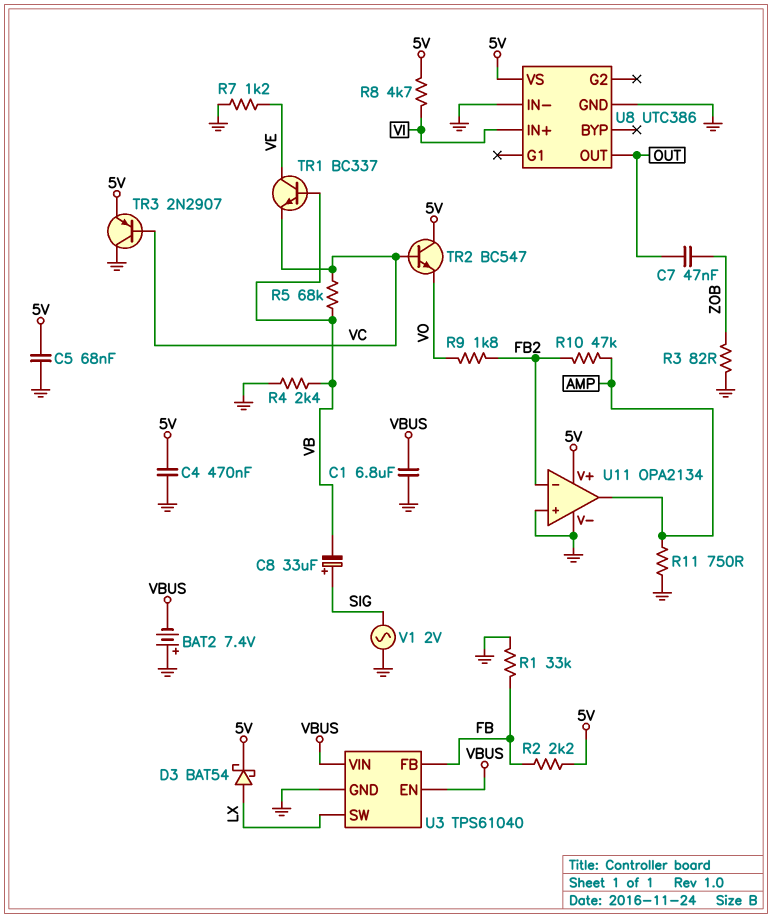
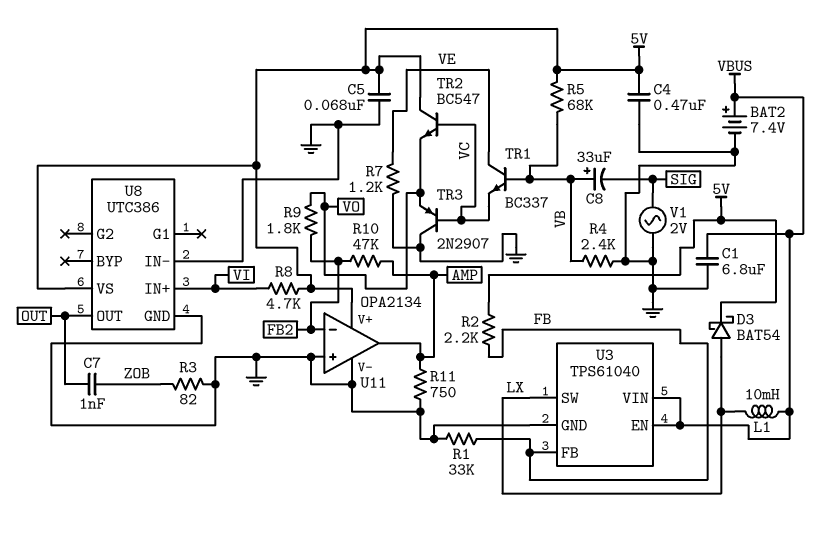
BAT2: 7.4V (plus GND, minus VBUS) -> 7.4V (plus VBUS, minus GND)
C7: 47nF (OUT, ZOB) -> 1nF (OUT, ZOB)
C8: 33uF (plus SIG, minus VB) -> 33uF (plus VB, minus SIG)
L1: none -> 10mH (LX, VBUS)
R5: 68k (VB, VC) -> 68k (5V, VB)
TR3: PNP 2N2907 (B VC, C GND, E 5V) -> PNP 2N2907 (B VC, C GND, E VO)

